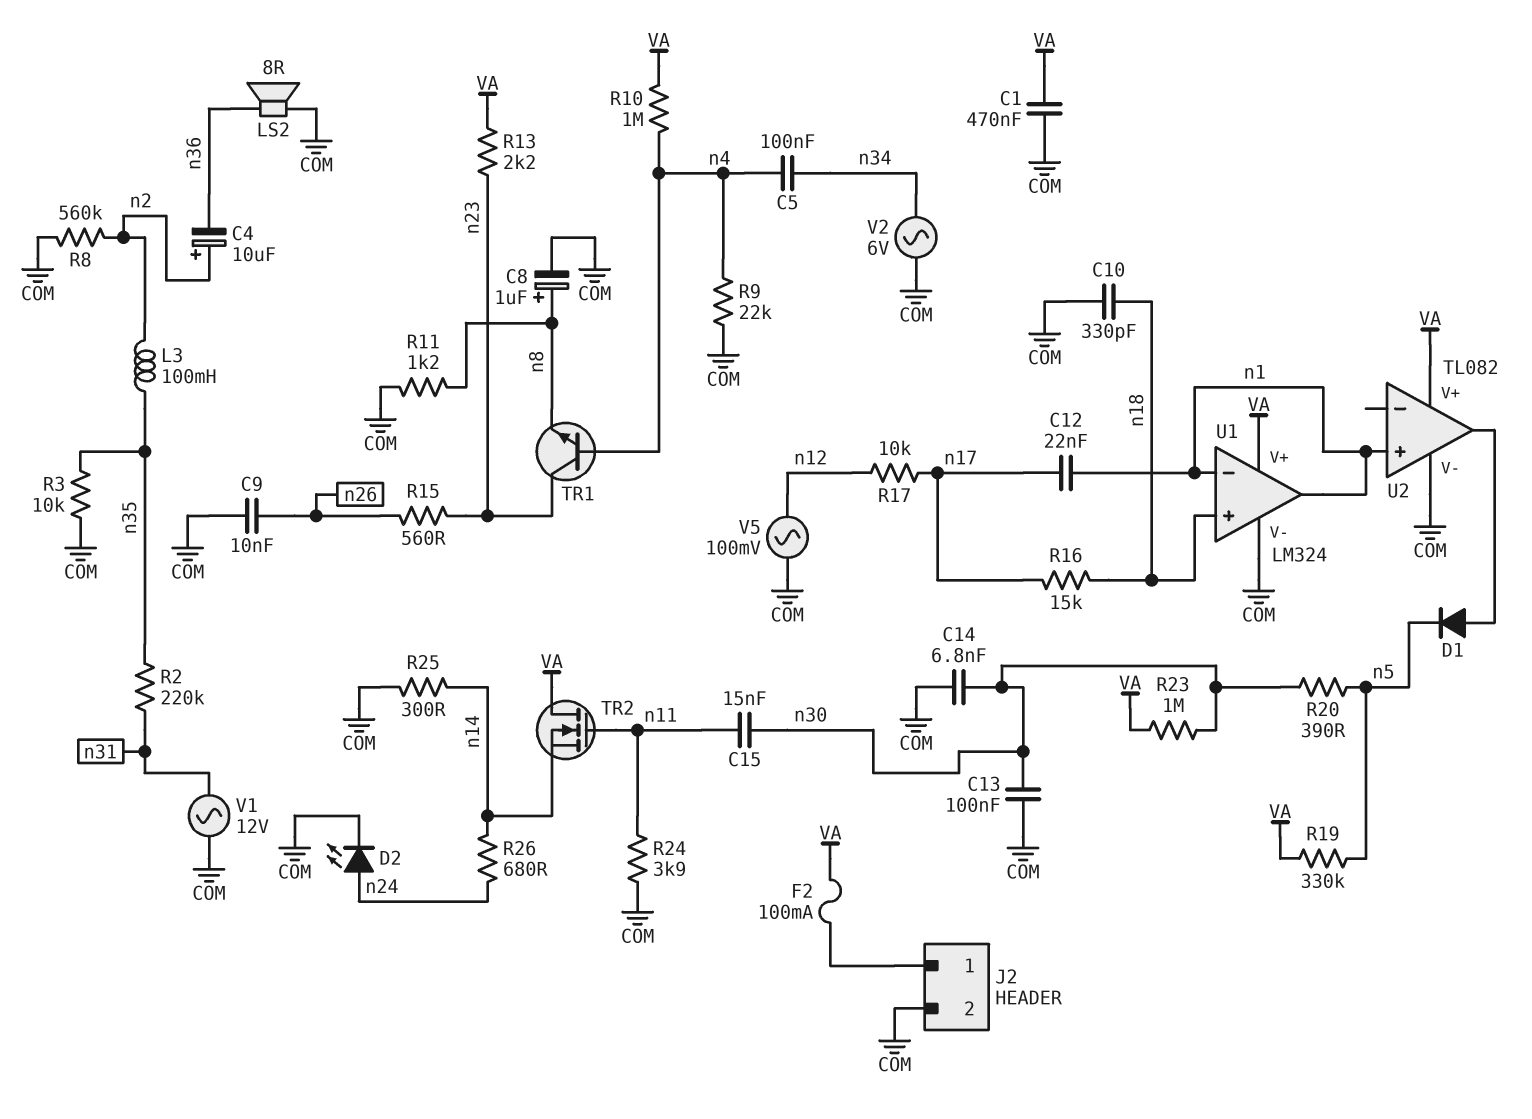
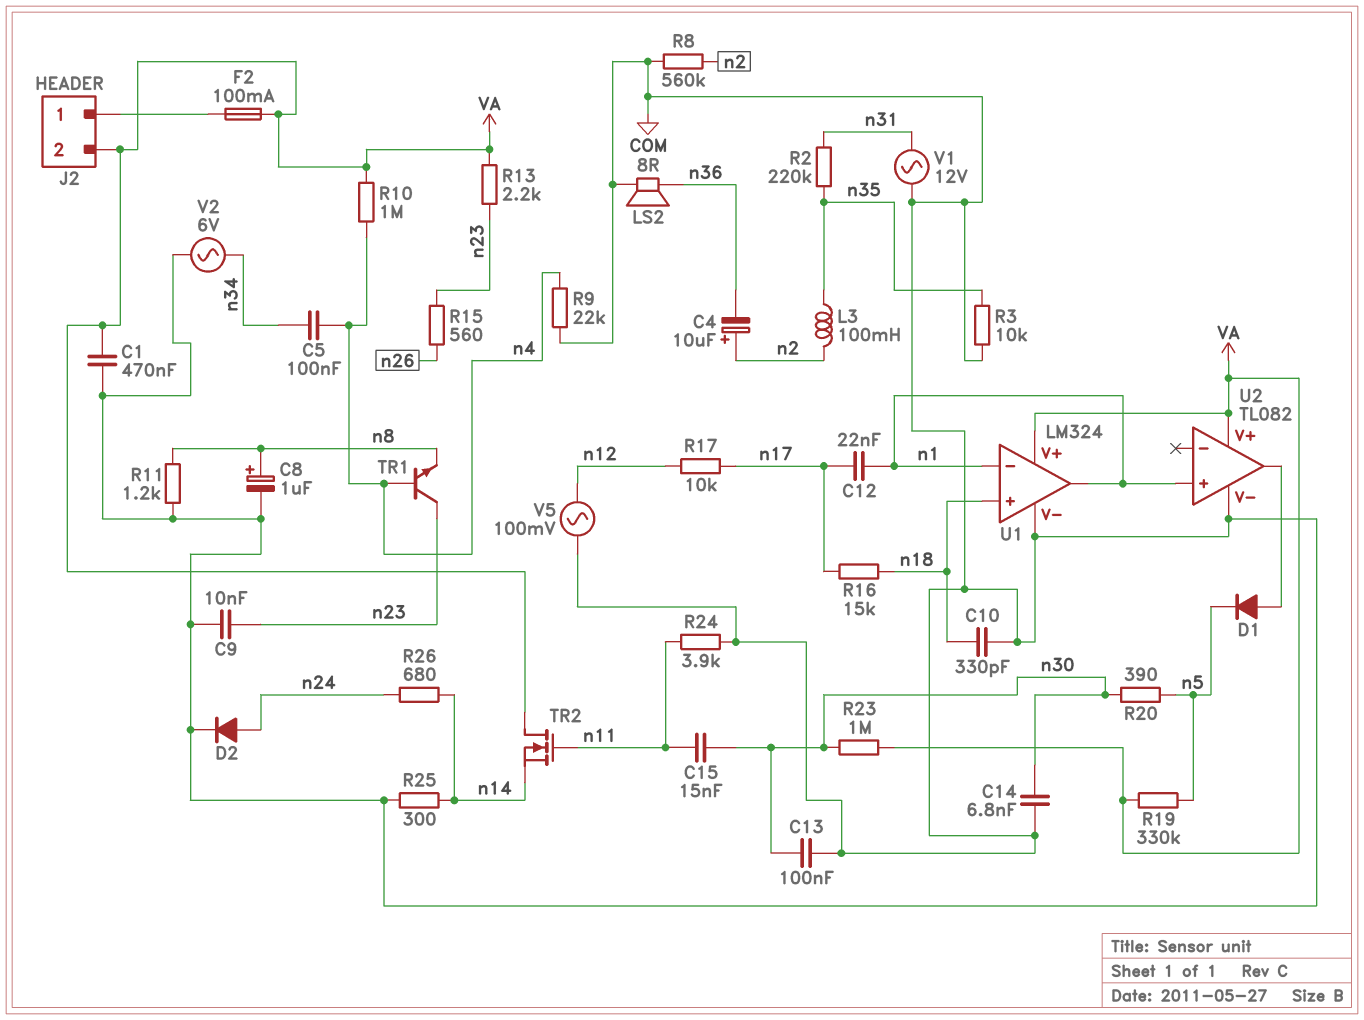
C9: 10nF (COM, n26) -> 10nF (COM, n23)
D2: LED (A n24, K COM) -> diode (A n24, K COM)
J2 pin 2: COM -> VA

